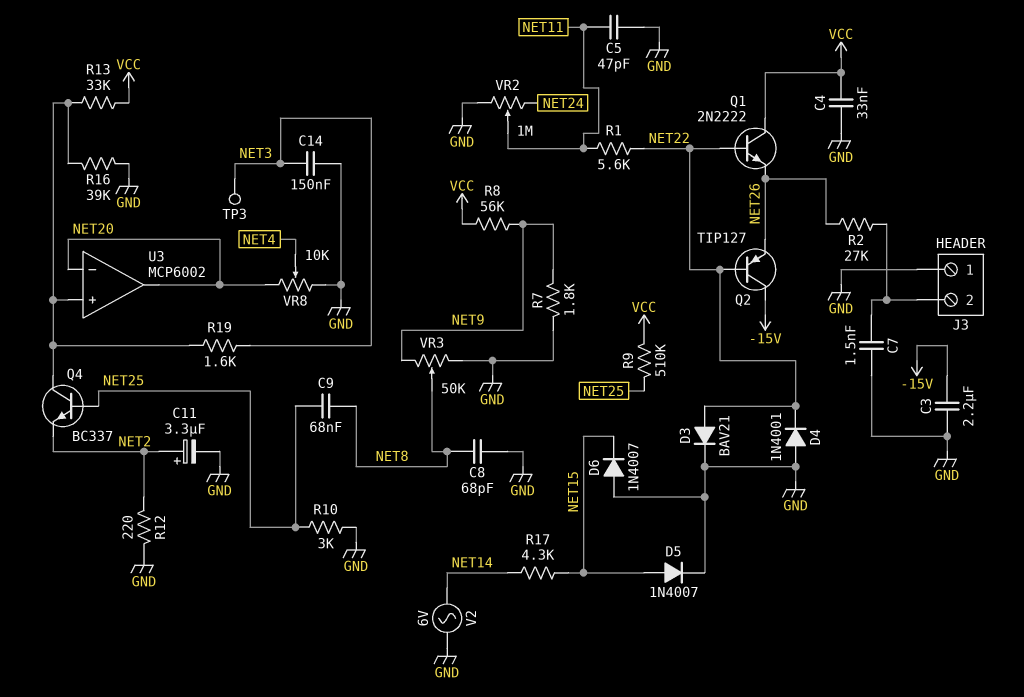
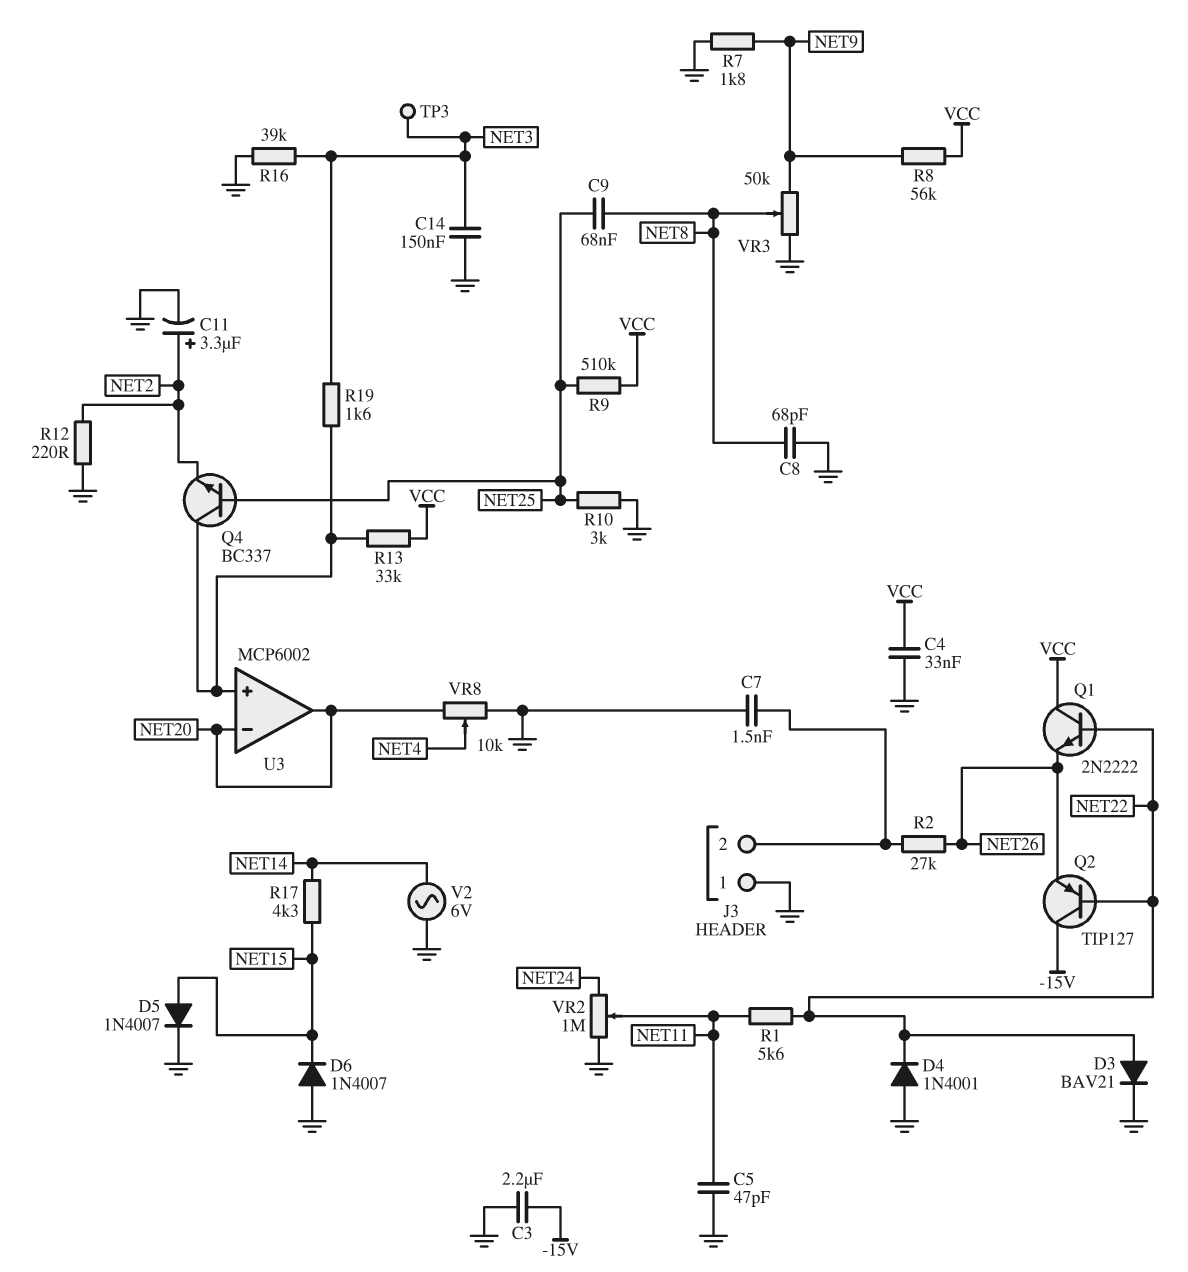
R16: 39k (GND, U3/in+) -> 39k (GND, NET3)

